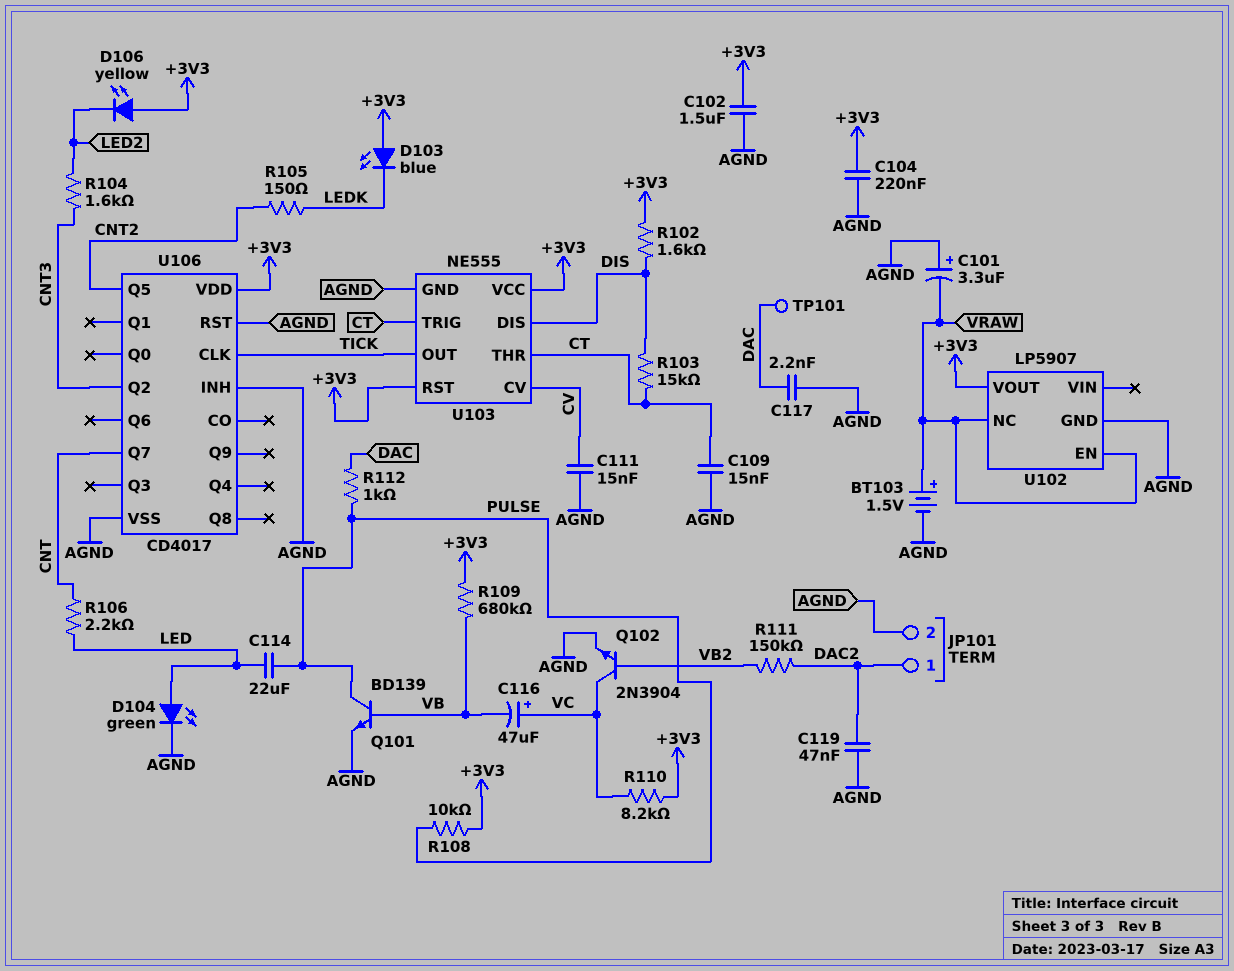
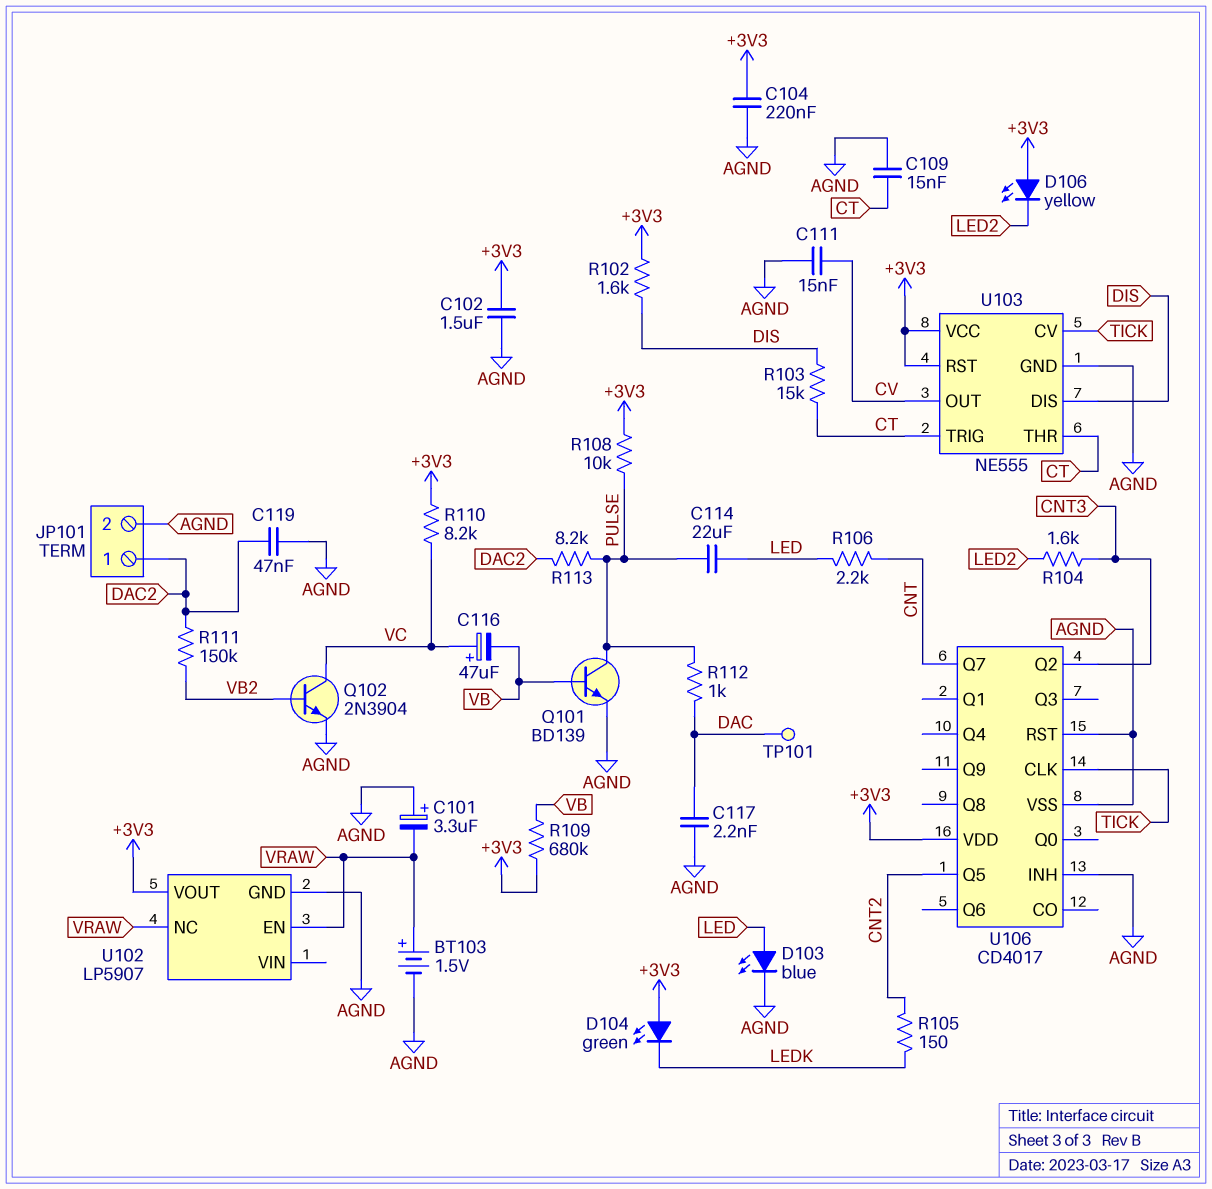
D103: LED blue (A +3V3, K LEDK) -> LED blue (A LED, K AGND)
D104: LED green (A LED, K AGND) -> LED green (A +3V3, K LEDK)
R113: none -> 8.2k (DAC2, PULSE)
U103 pin CV: CV -> TICK
U103 pin OUT: TICK -> CV

